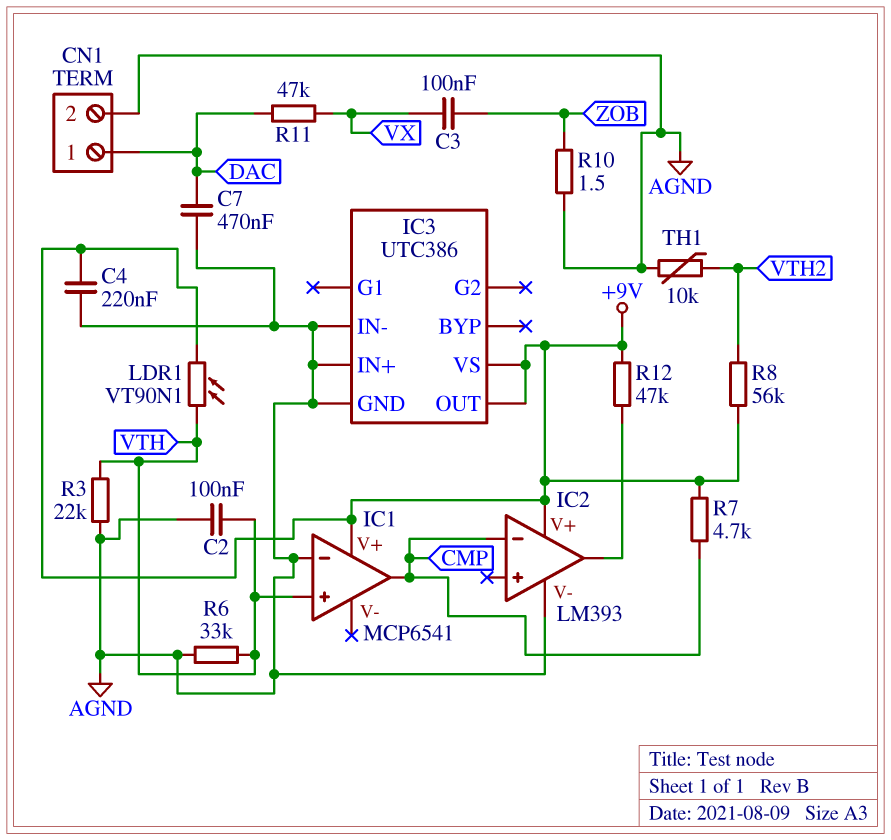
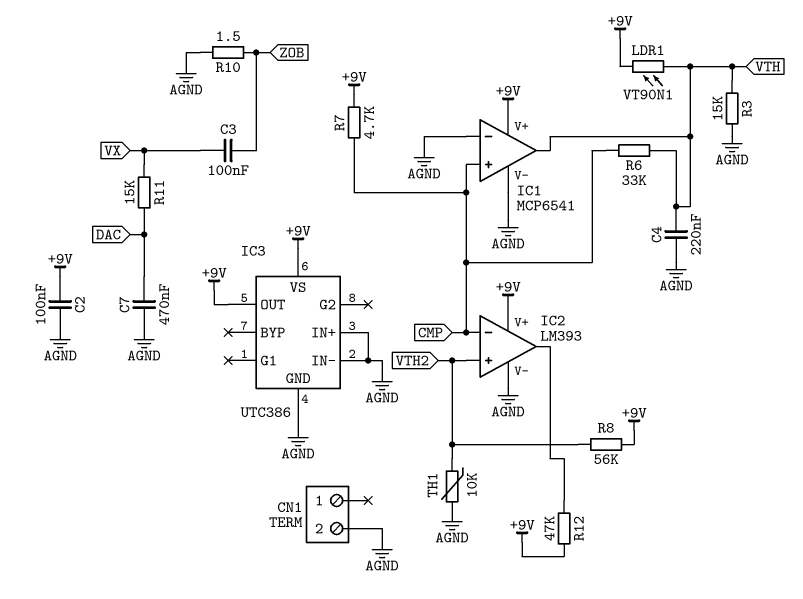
C2: 100nF (AGND, VTH) -> 100nF (+9V, AGND)
C4: 220nF (+9V, AGND) -> 220nF (AGND, VTH)
CN1 pin 1: DAC -> none
IC1 pin V-: none -> AGND
IC1 pin in+: VTH -> CMP
IC1 pin out: CMP -> VTH
IC2 pin in+: none -> VTH2
R3: 22k (AGND, VTH) -> 15k (AGND, VTH)
R6: 33k (AGND, VTH) -> 33k (CMP, VTH)
R11: 47k (DAC, VX) -> 15k (DAC, VX)

